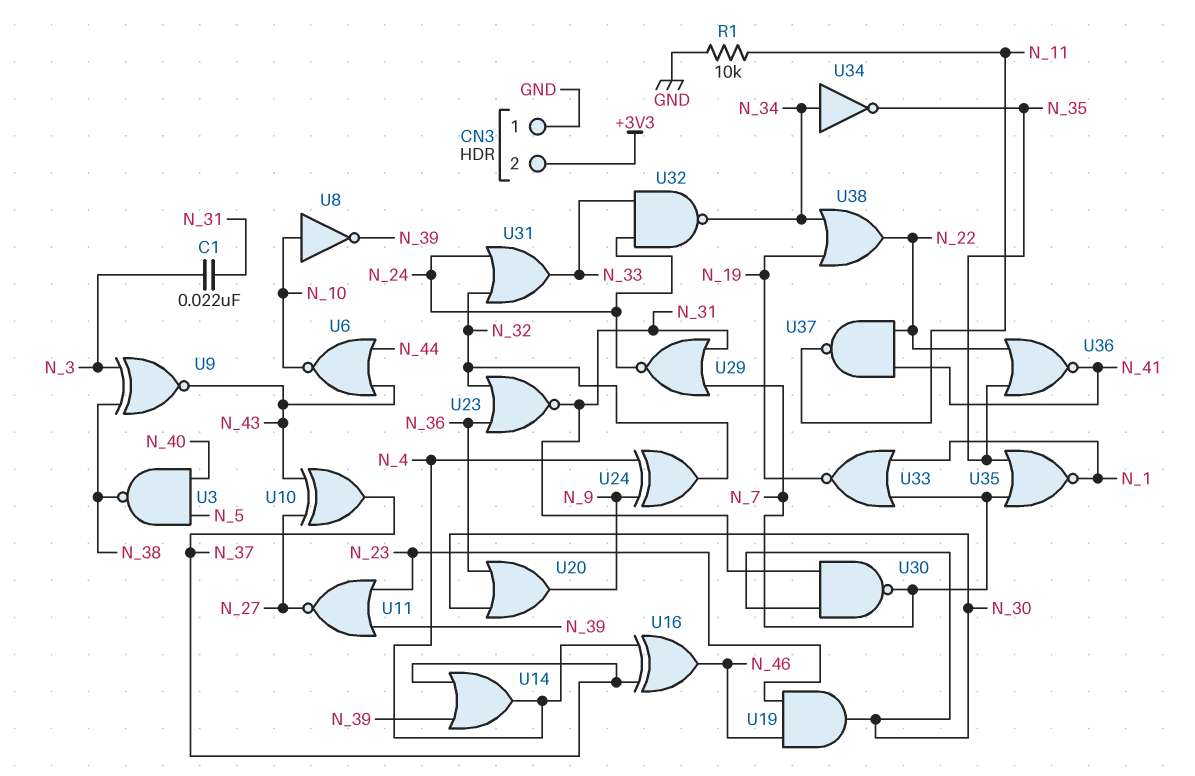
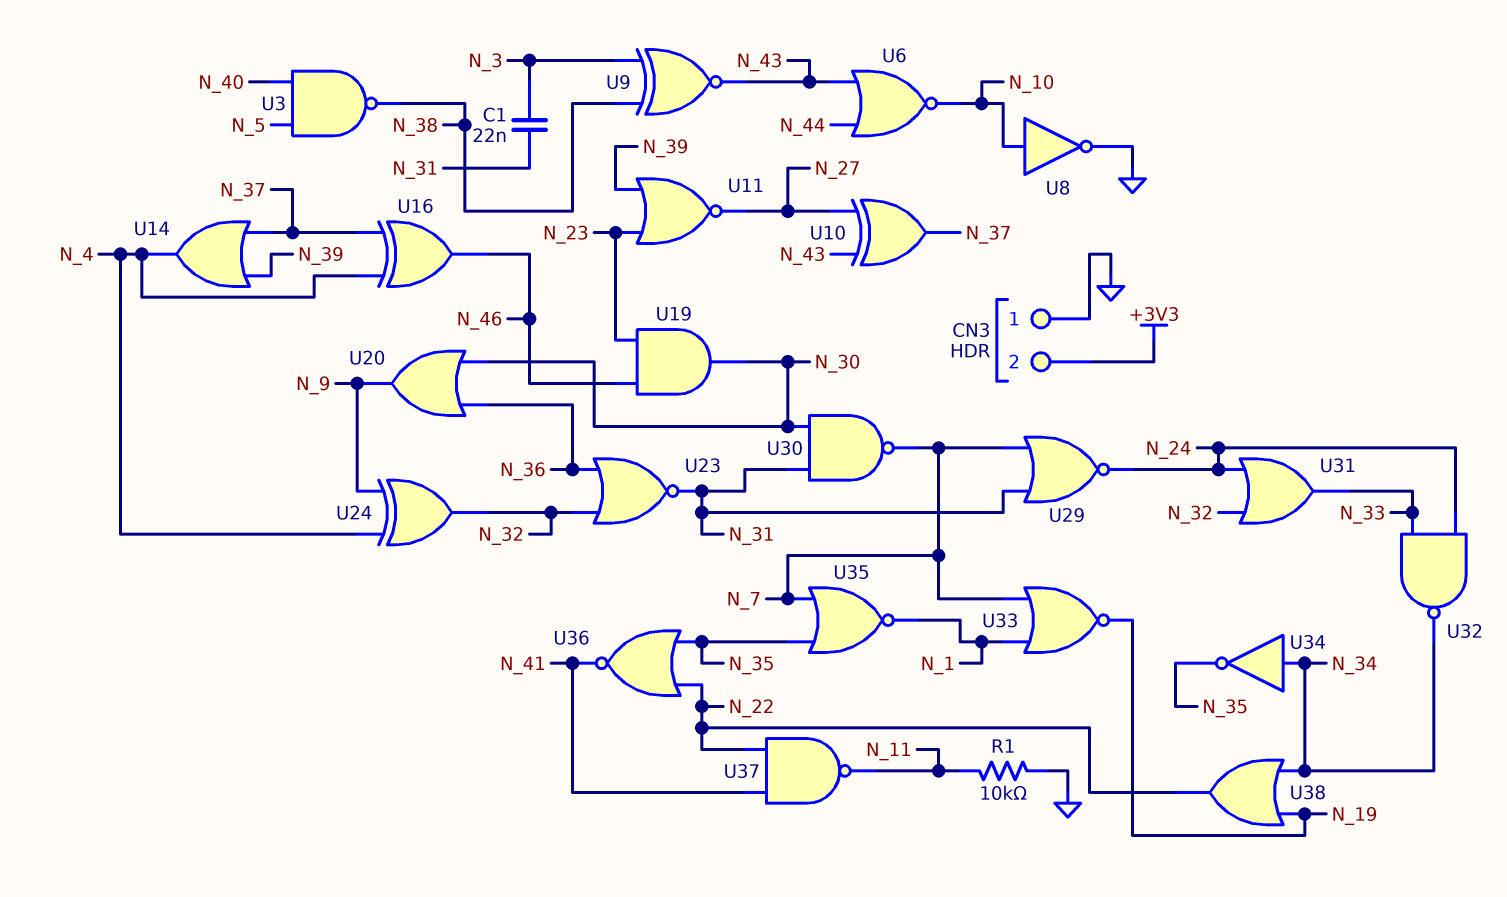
U8: NOT (in N_10, out N_39) -> NOT (in N_10, out GND)

